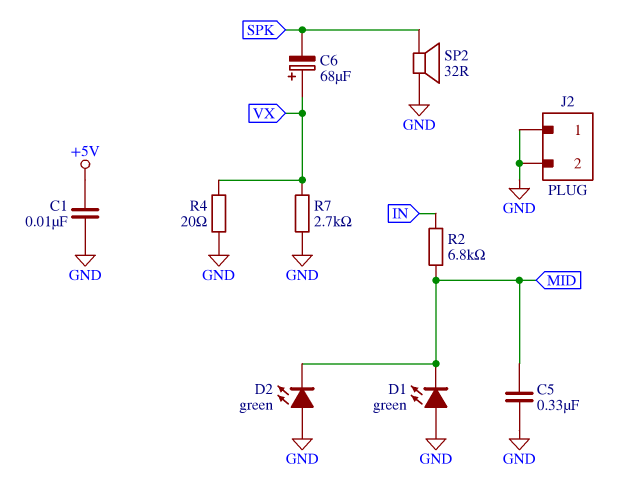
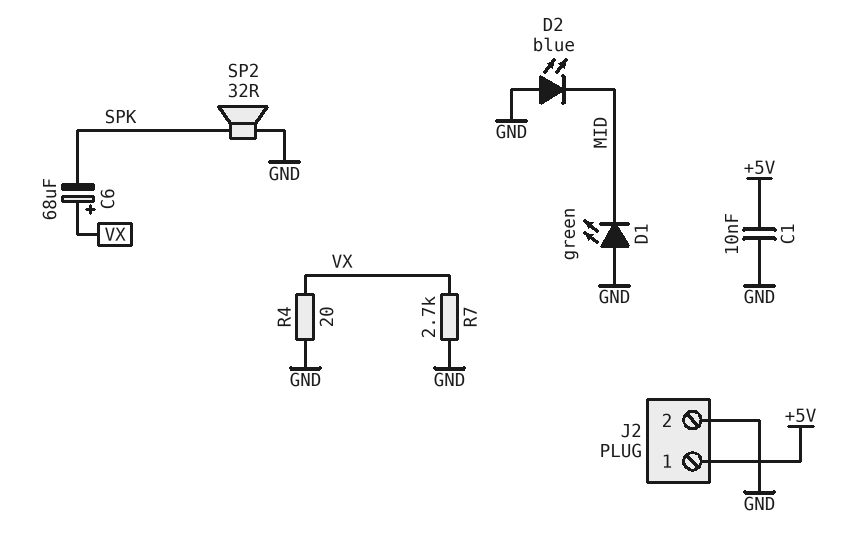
C5: 330nF (GND, MID) -> none
D2: LED green (A GND, K MID) -> LED blue (A GND, K MID)
J2 pin 1: GND -> +5V
R2: 6.8k (IN, MID) -> none

